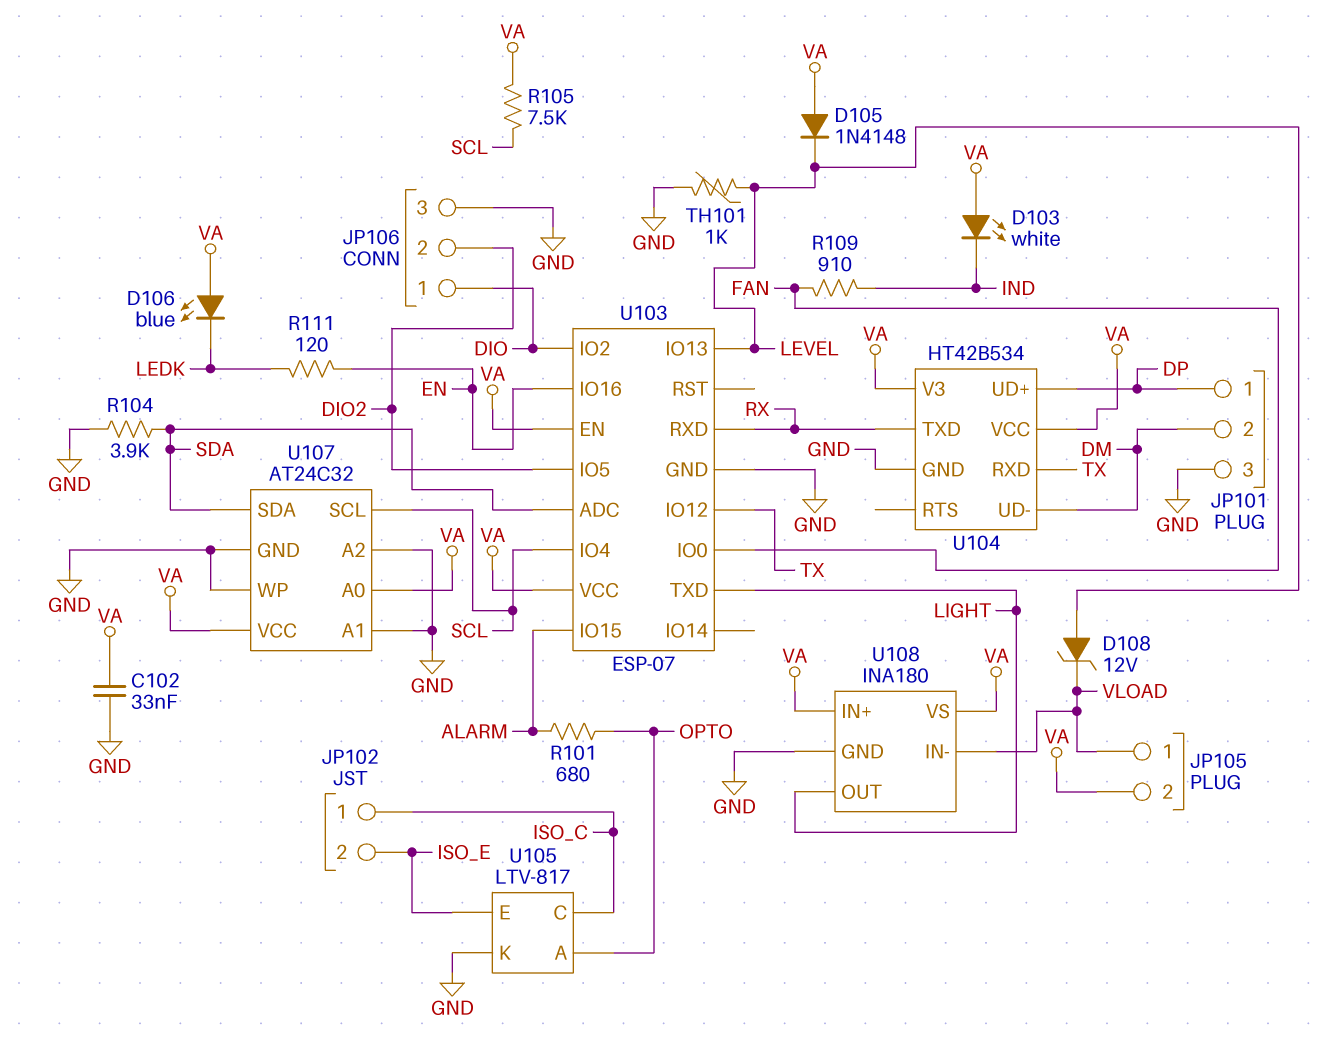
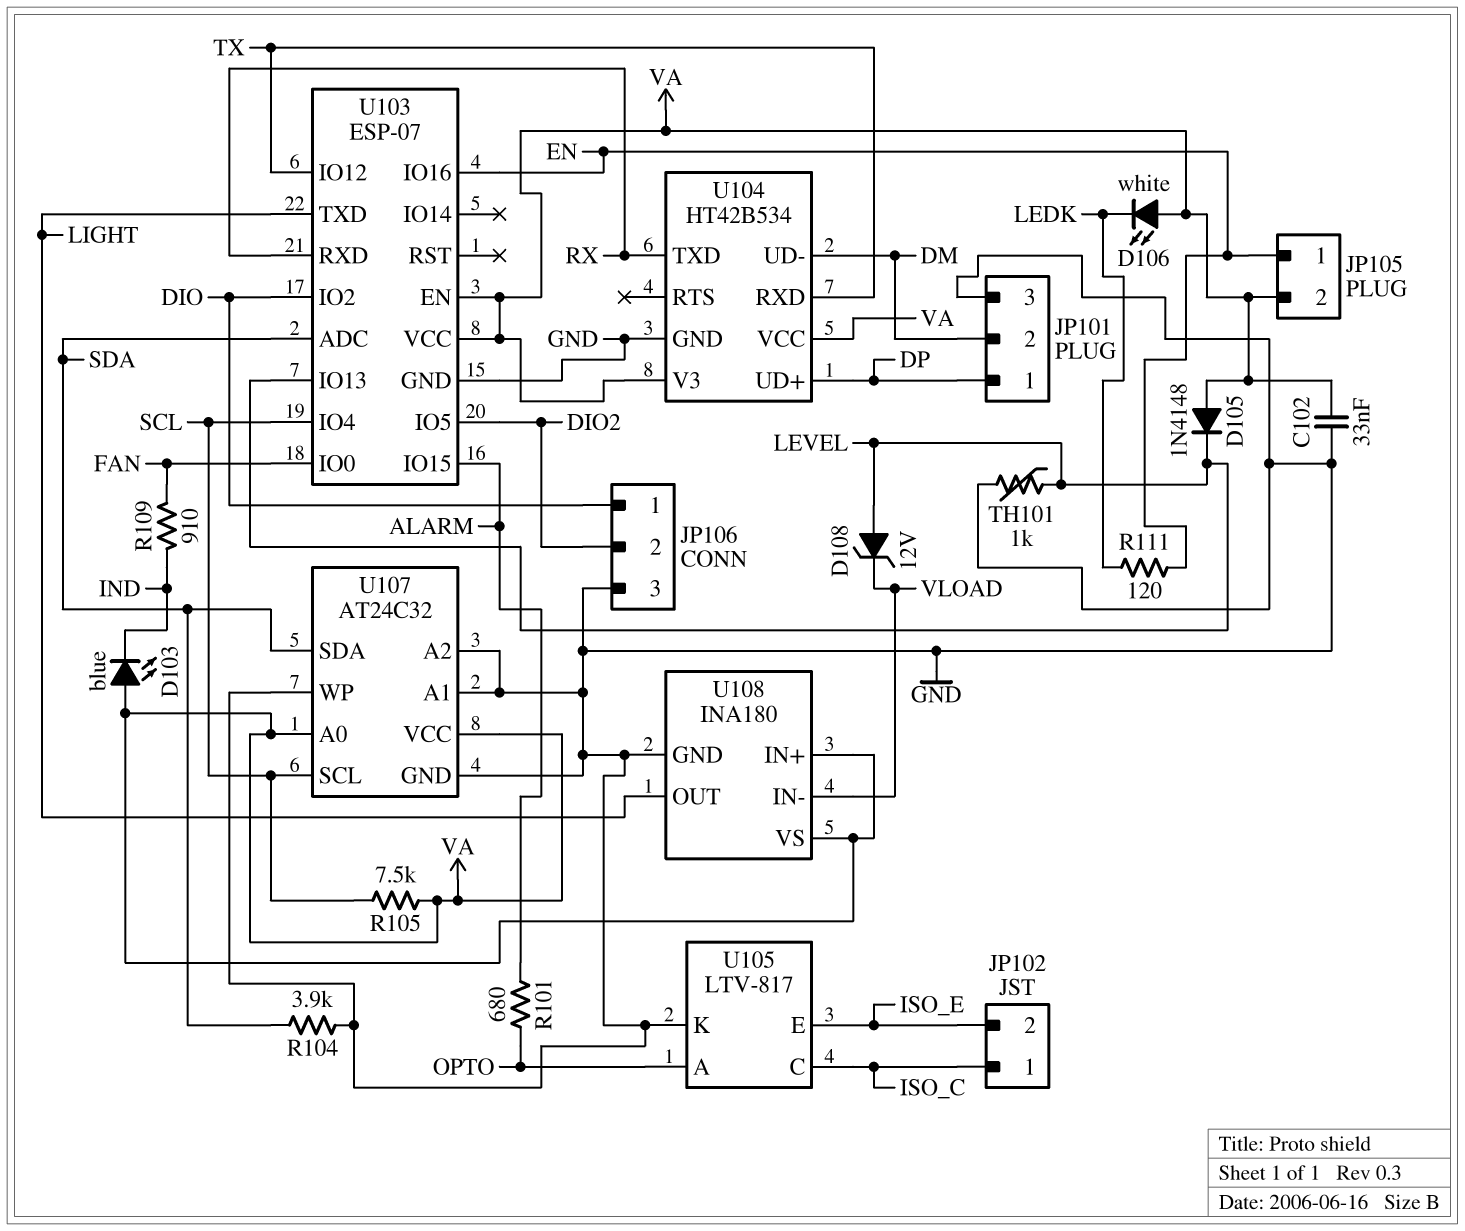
D103: LED white (A VA, K IND) -> LED blue (A VA, K IND)
D106: LED blue (A VA, K LEDK) -> LED white (A VA, K LEDK)
JP105 pin 1: VLOAD -> EN

